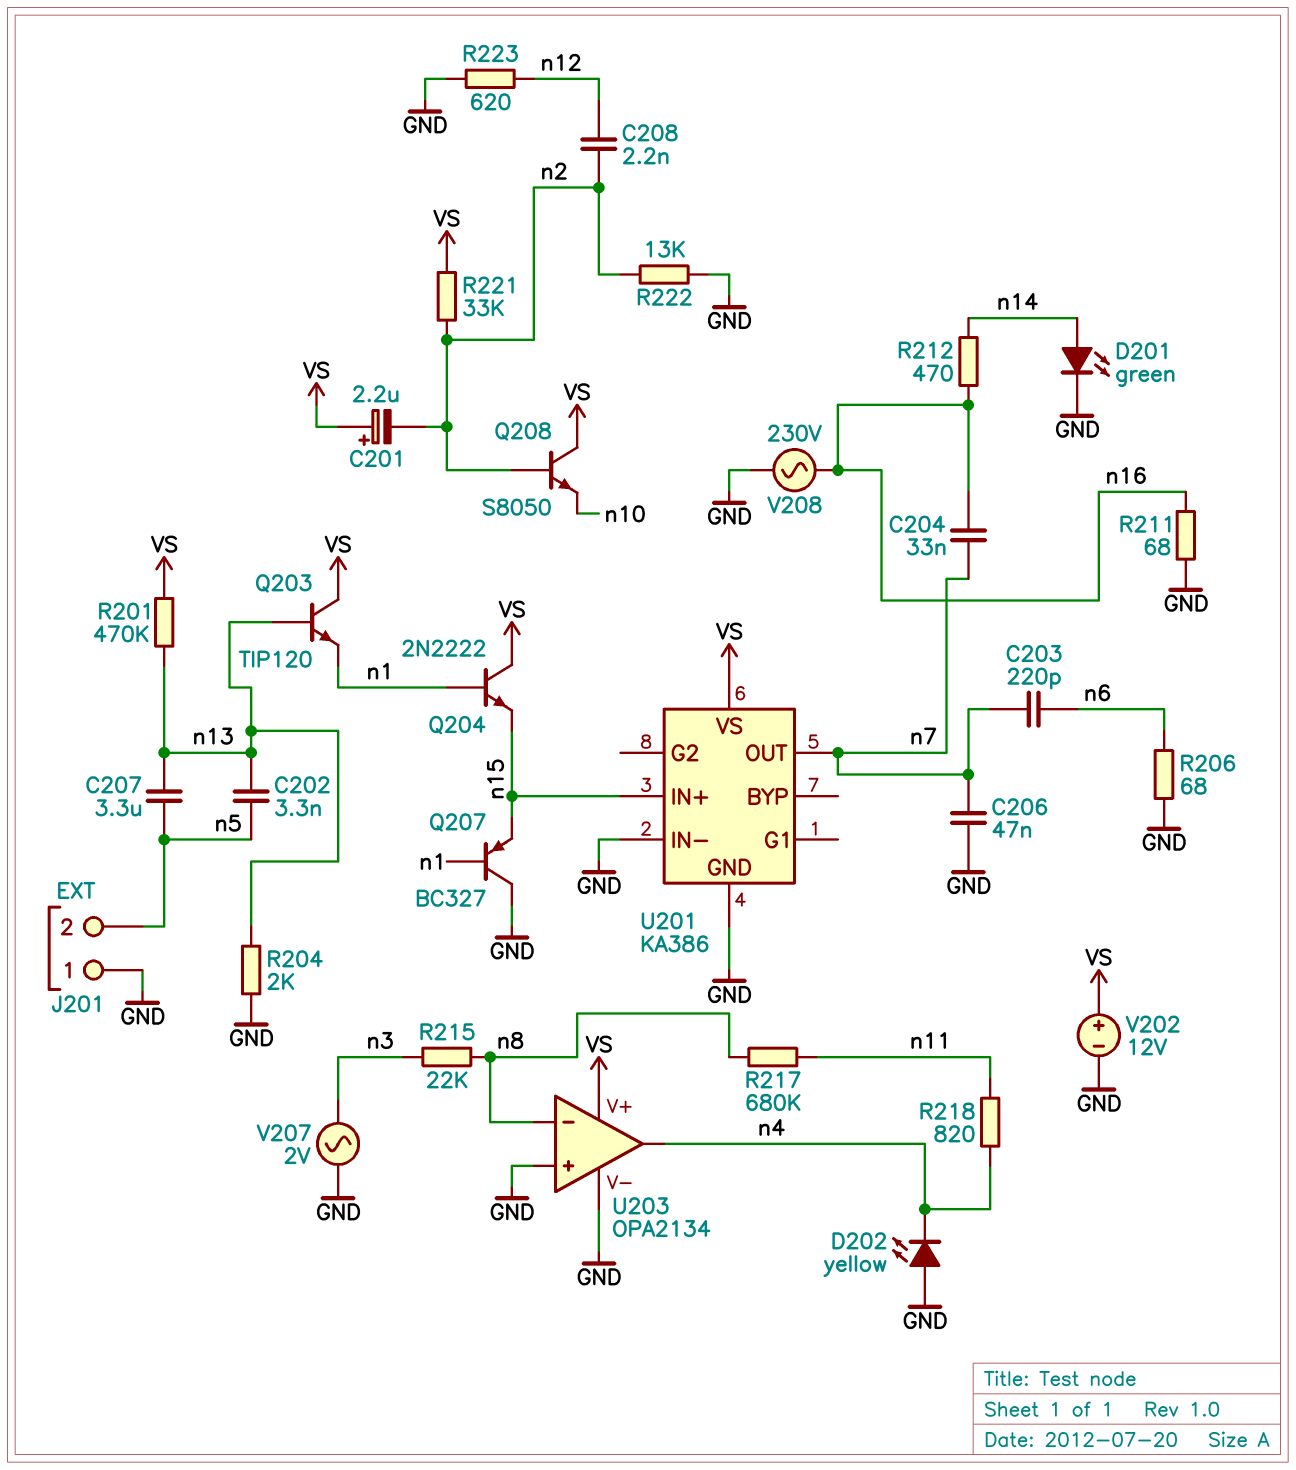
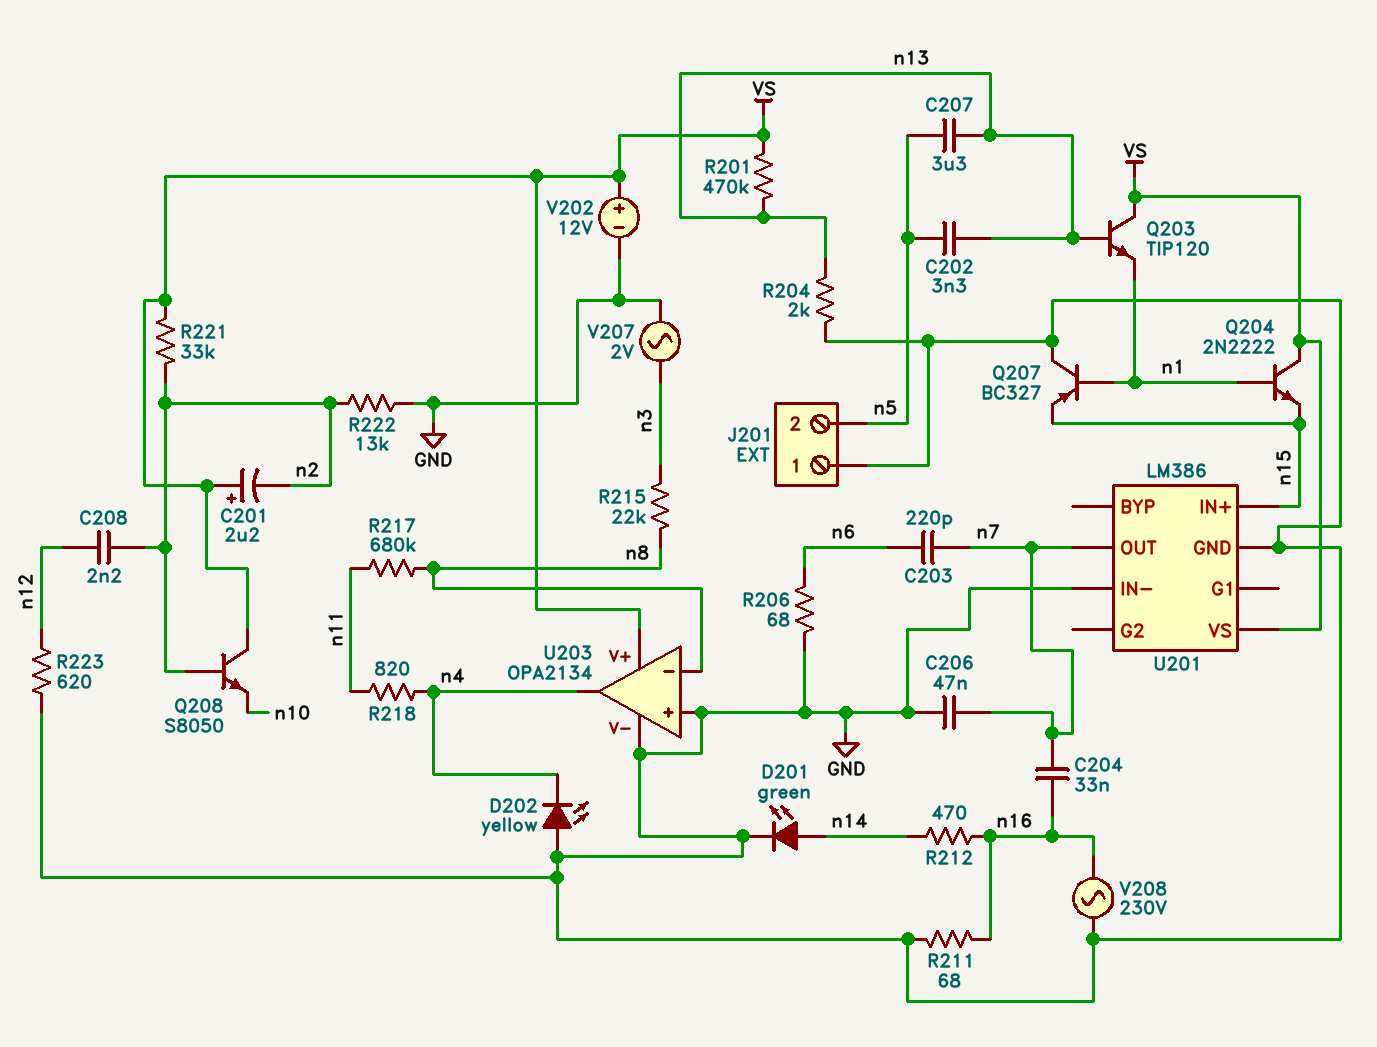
U201: KA386 -> LM386

